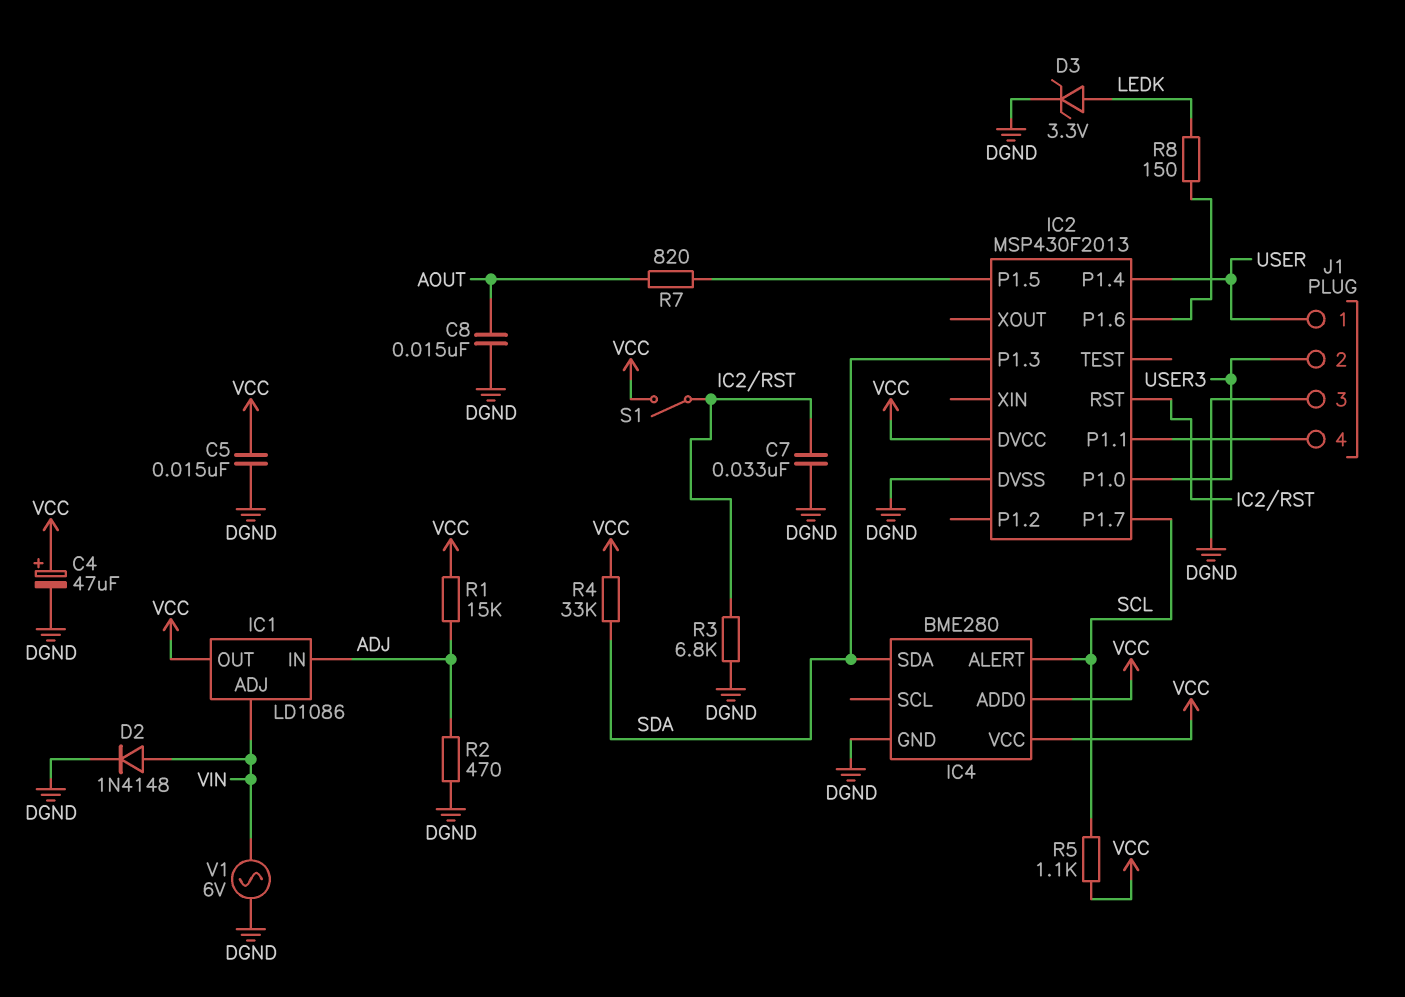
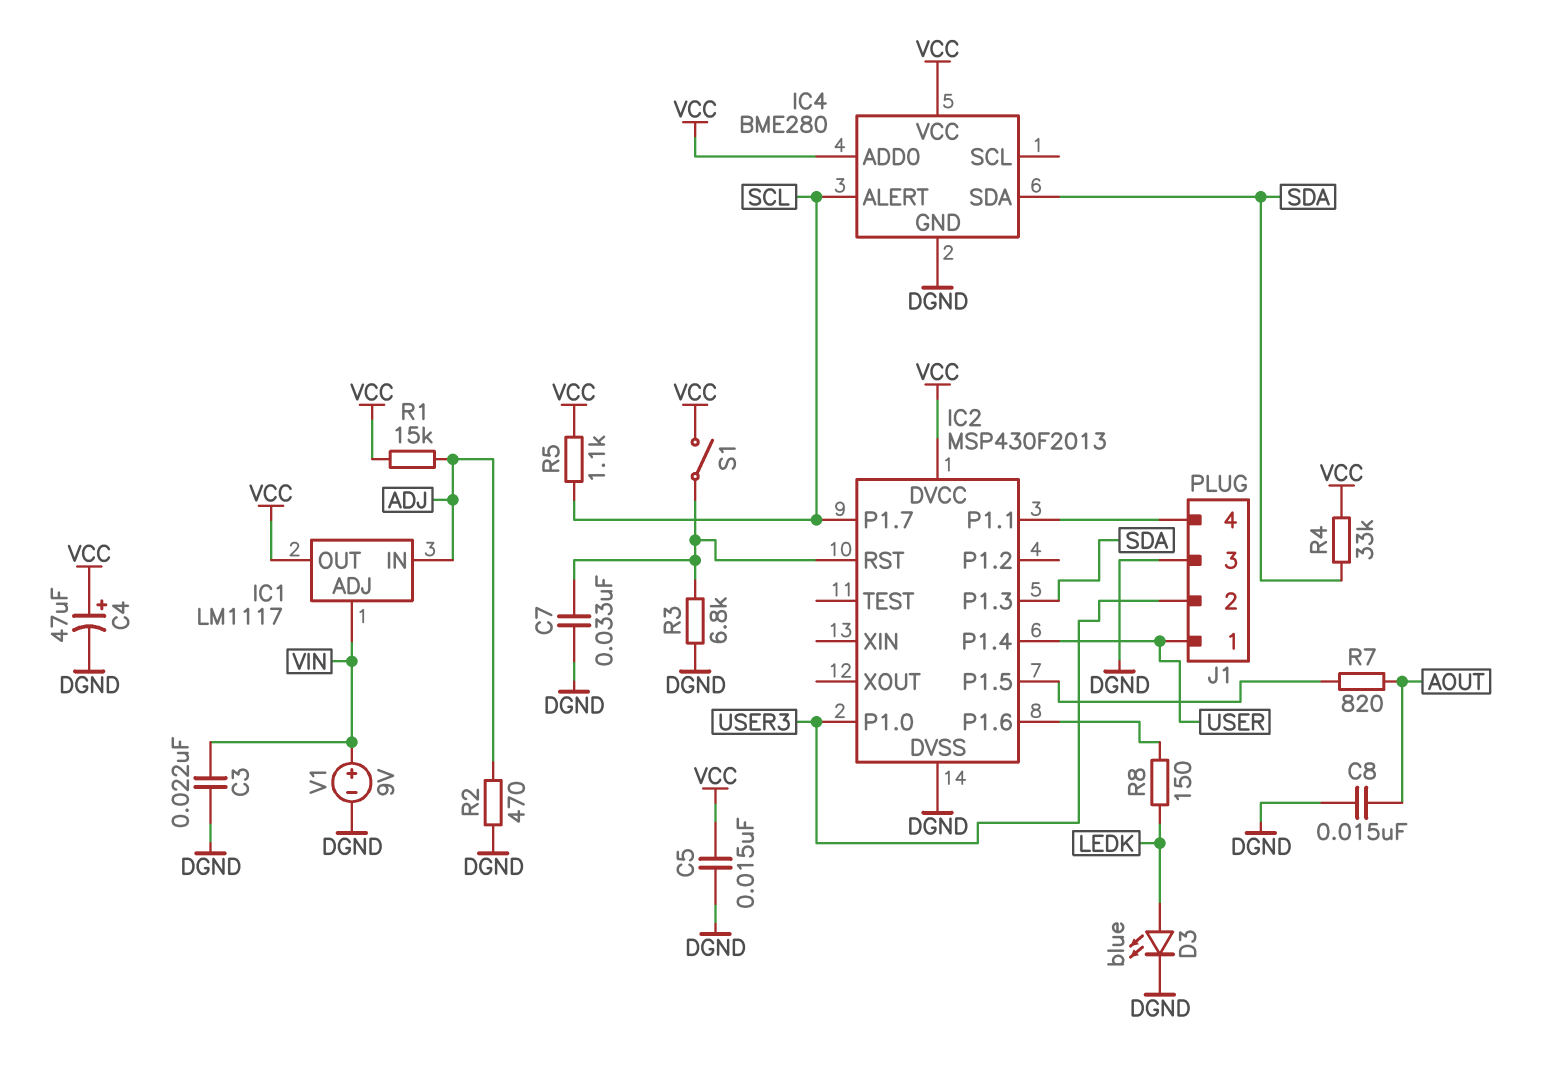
C3: none -> 22nF (DGND, VIN)
D2: diode 1N4148 (A VIN, K DGND) -> none
D3: zener 3.3V (A LEDK, K DGND) -> LED blue (A LEDK, K DGND)
IC1: LD1086 -> LM1117
V1: AC 6V (DGND, VIN) -> 9V (plus VIN, minus DGND)

